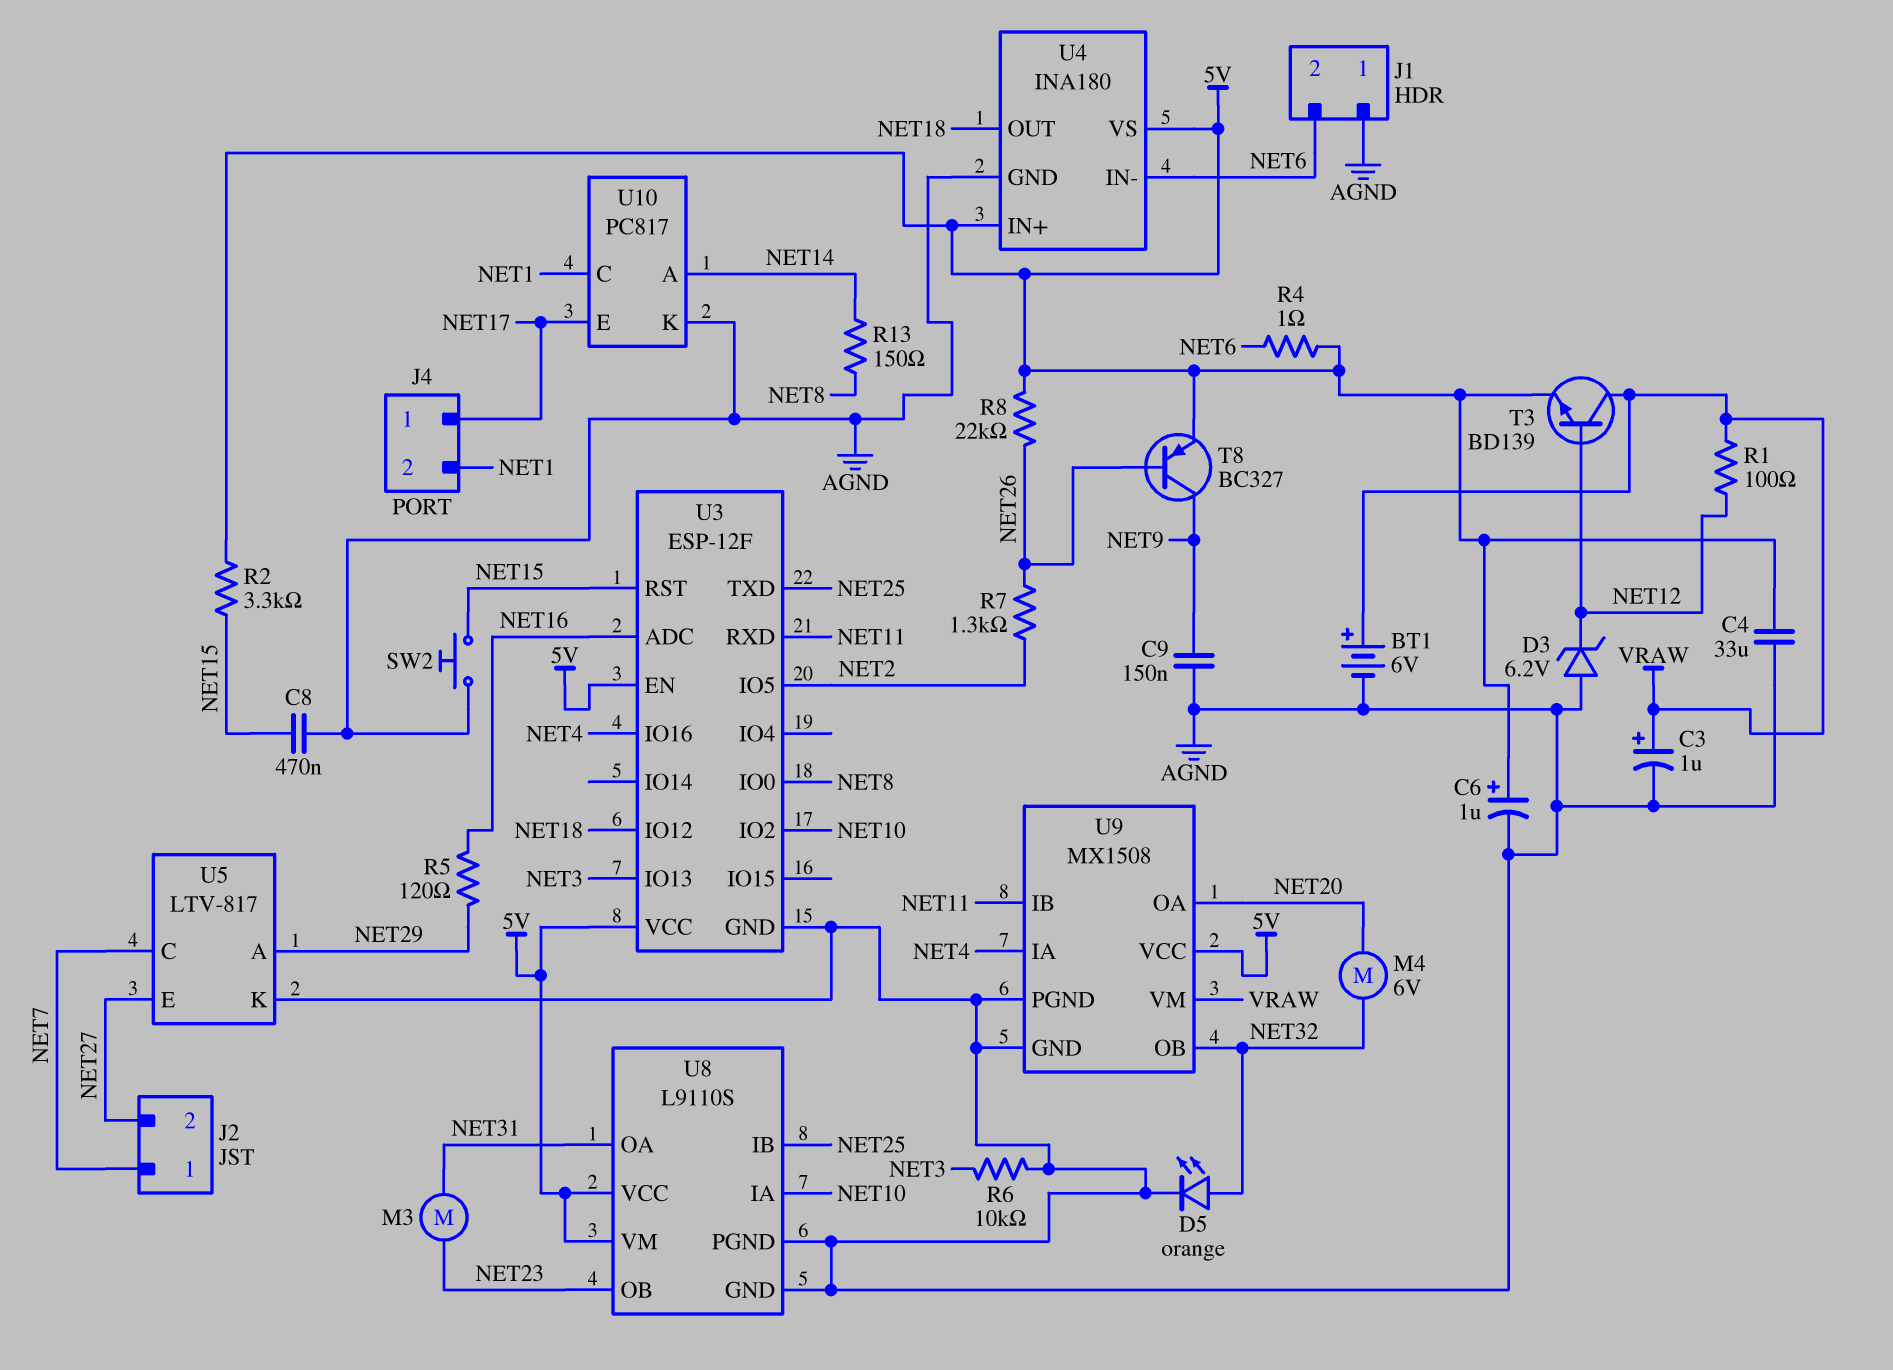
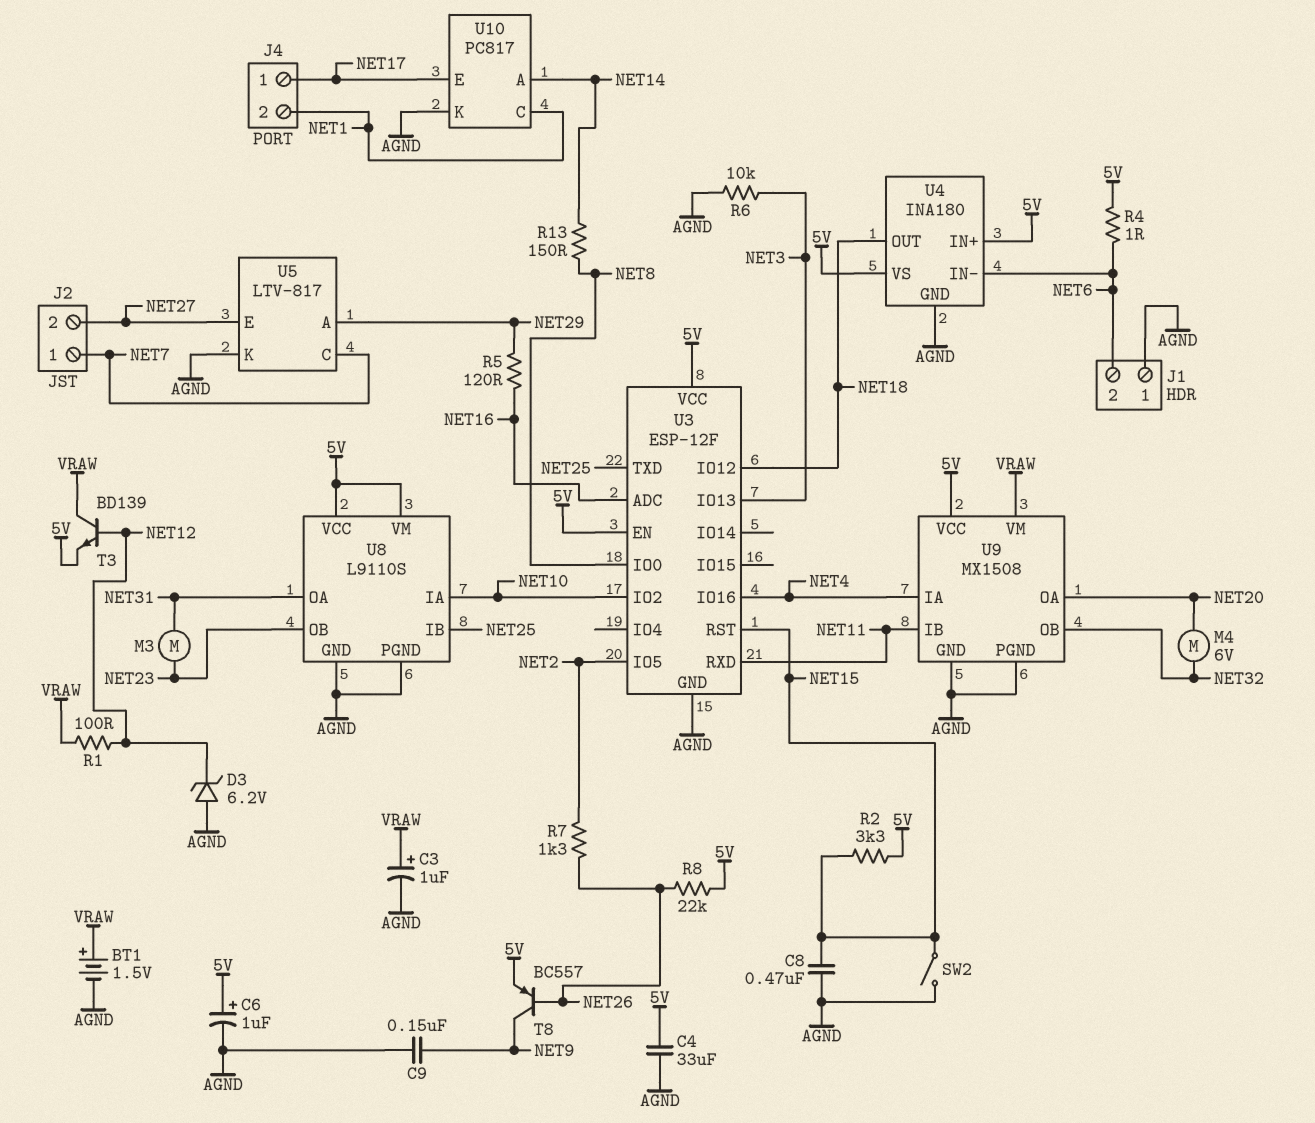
BT1: 6V (plus VRAW, minus AGND) -> 1.5V (plus VRAW, minus AGND)
D5: LED orange (A NET32, K AGND) -> none
SW2: button (AGND, NET15) -> switch (AGND, NET15)
T8: PNP BC327 (B NET26, C NET9, E 5V) -> PNP BC557 (B NET26, C NET9, E 5V)

